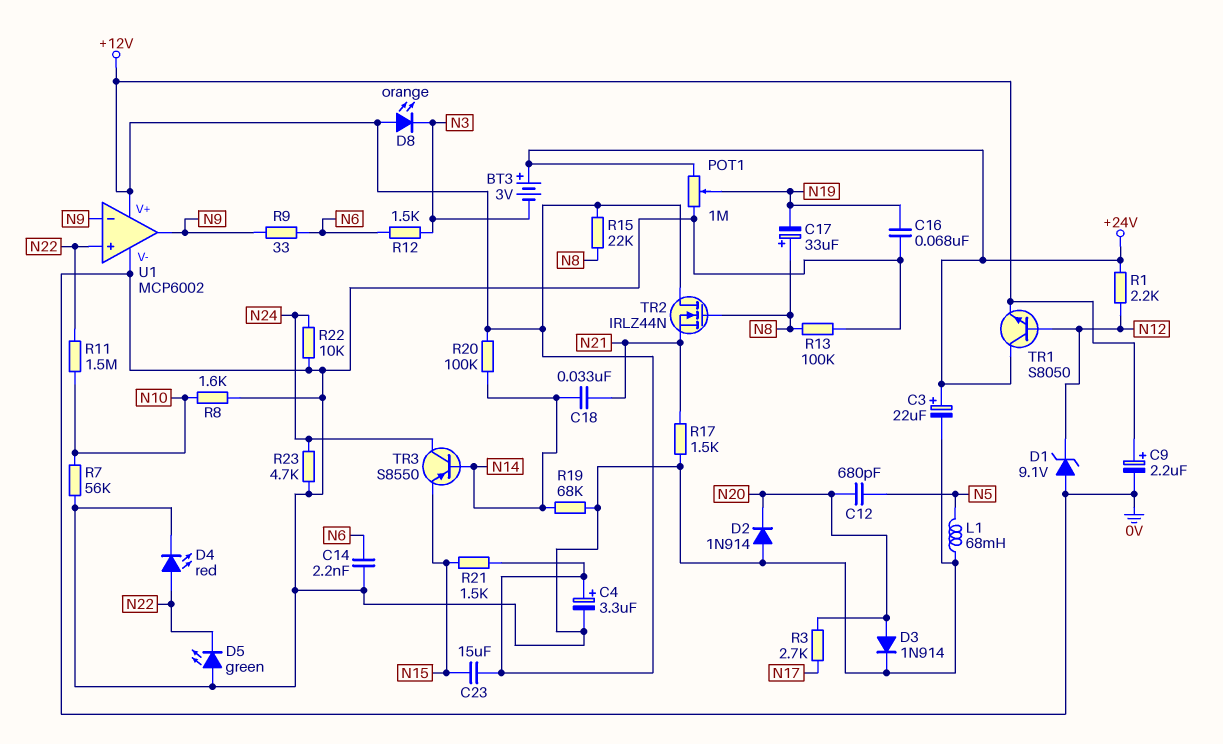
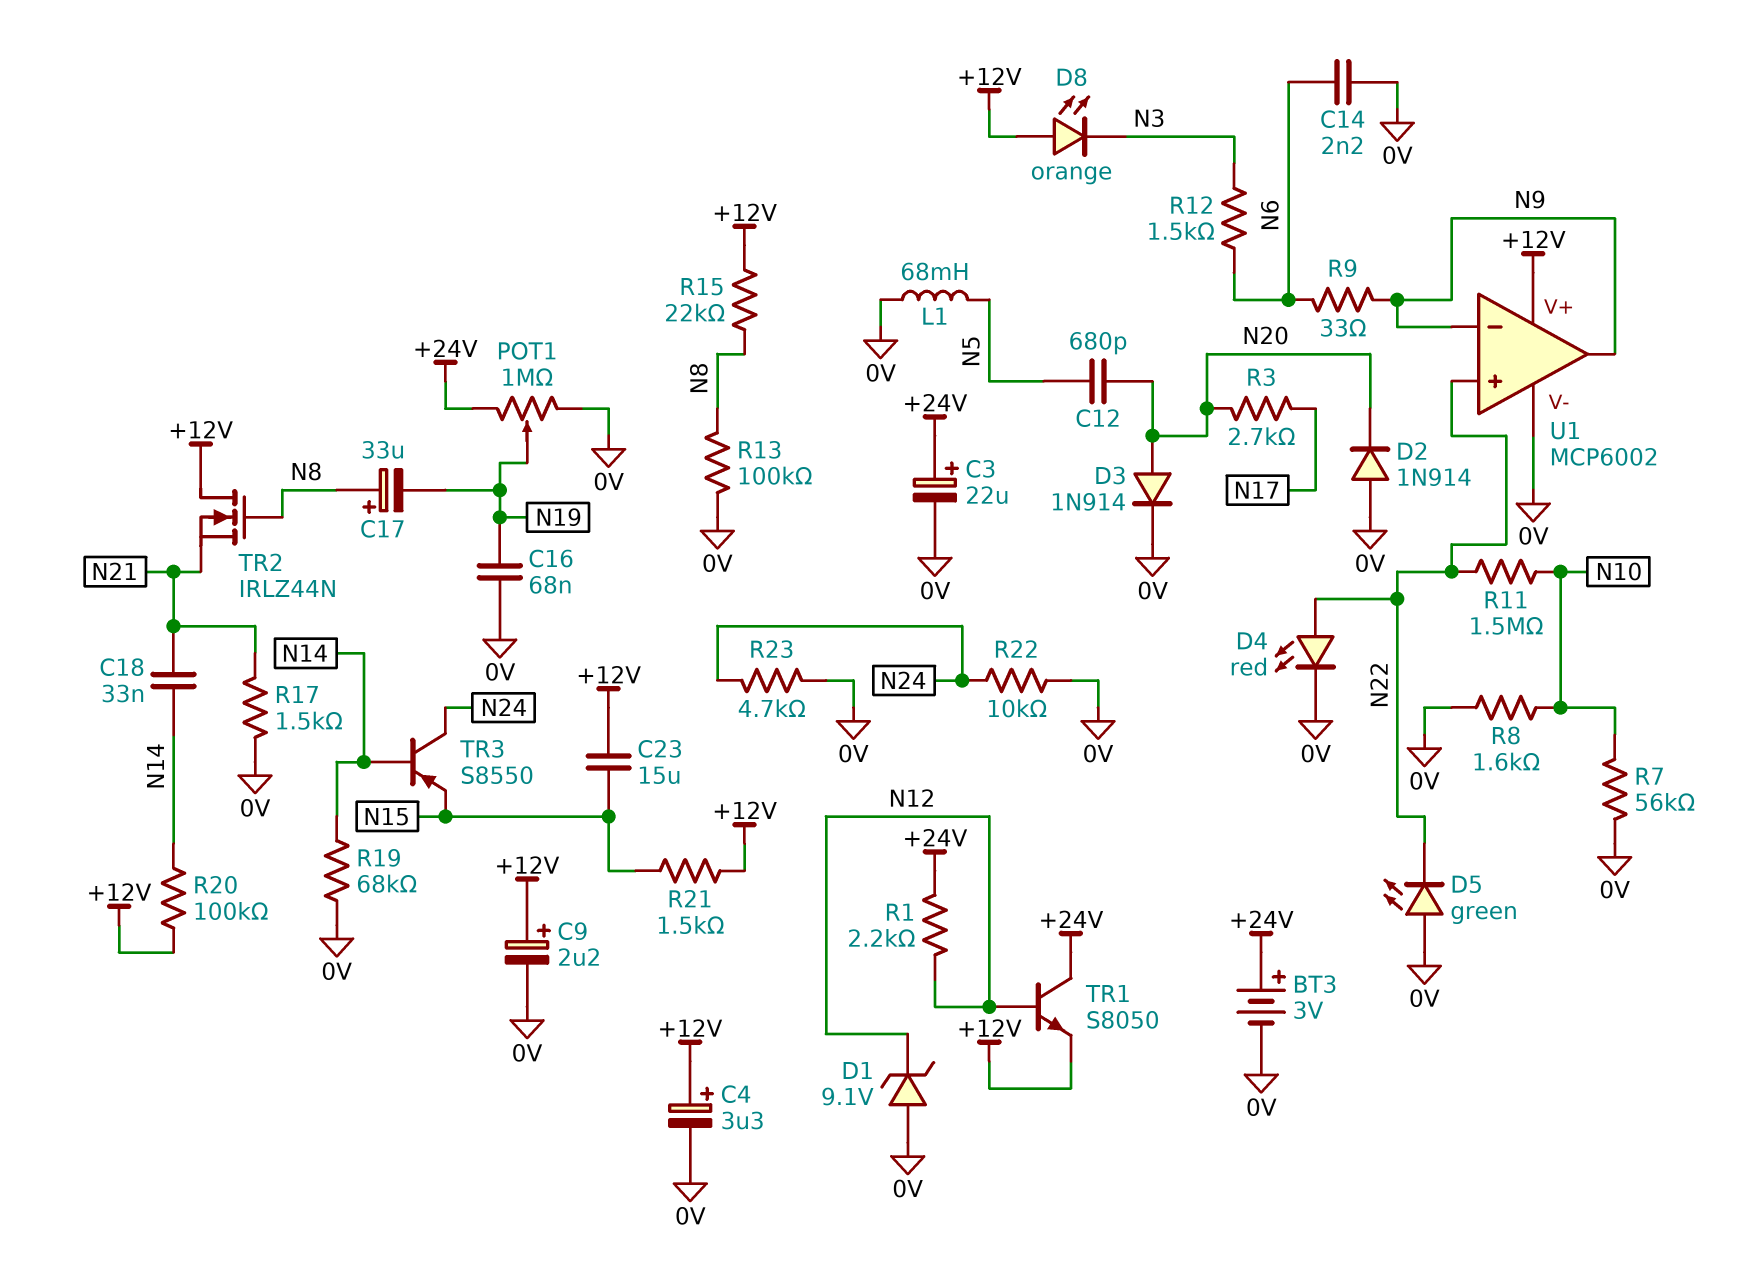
BT3: 3V (plus +24V, minus N3) -> 3V (plus +24V, minus 0V)

